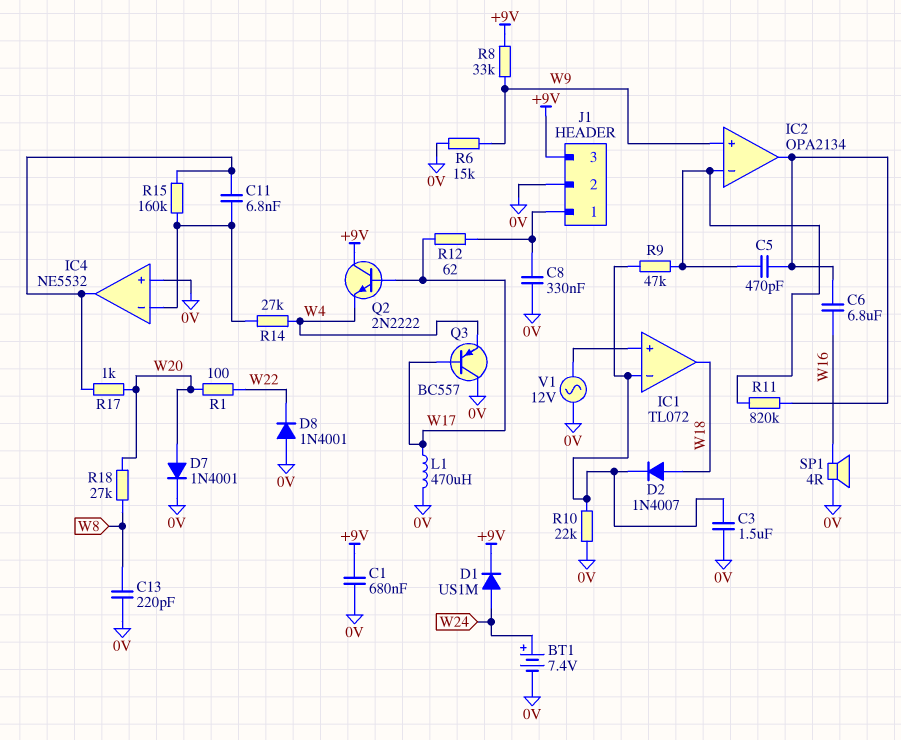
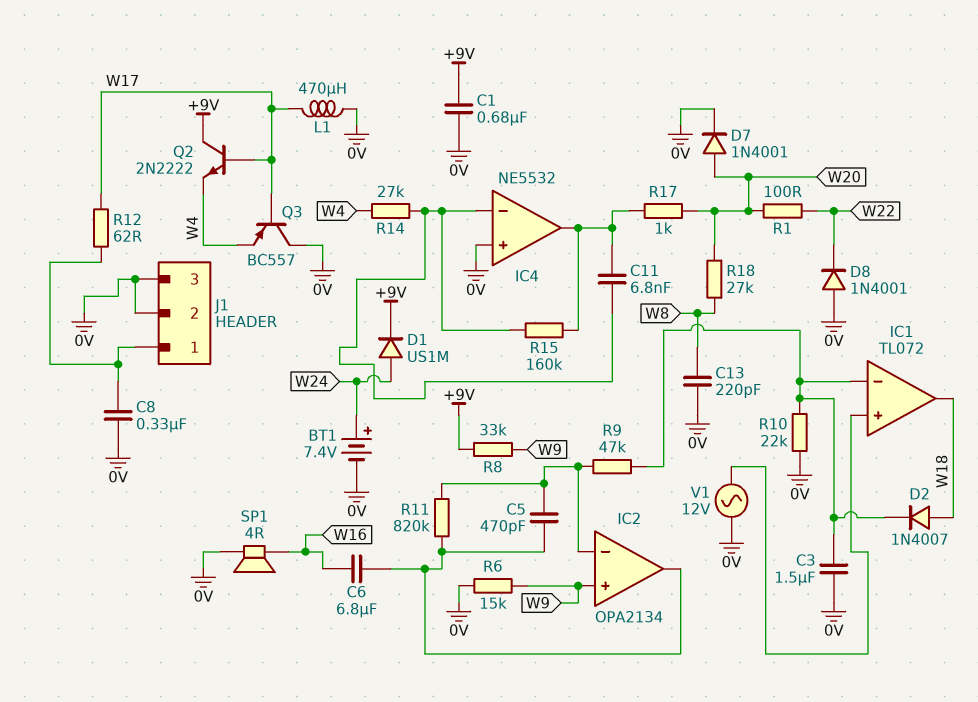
J1 pin 3: +9V -> 0V

